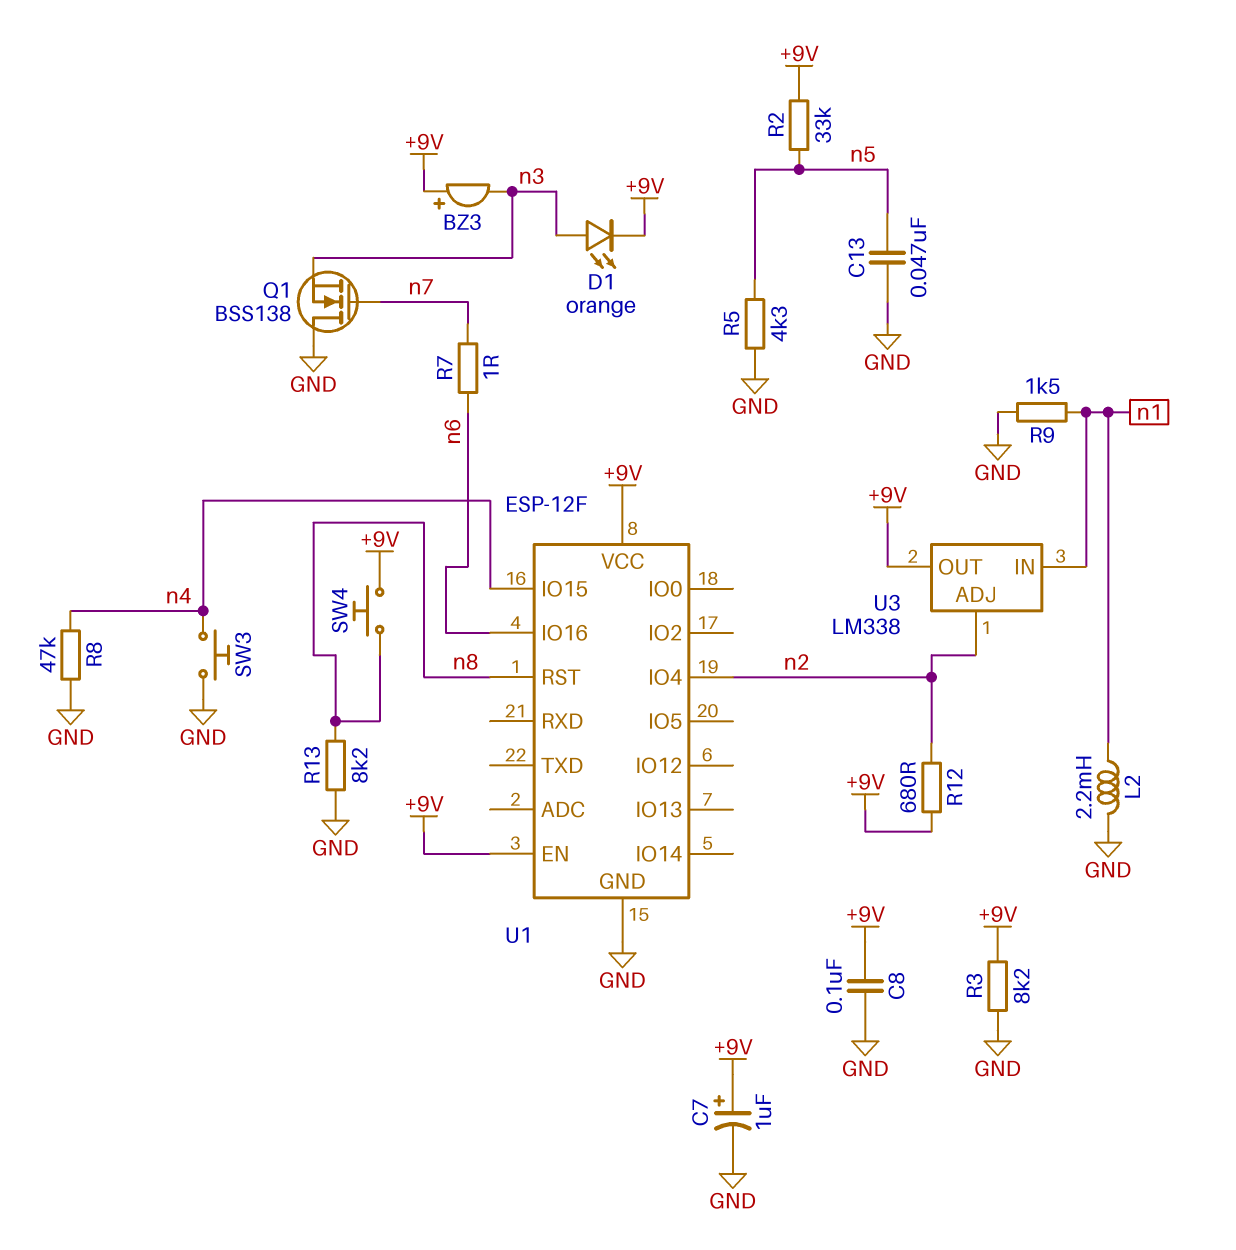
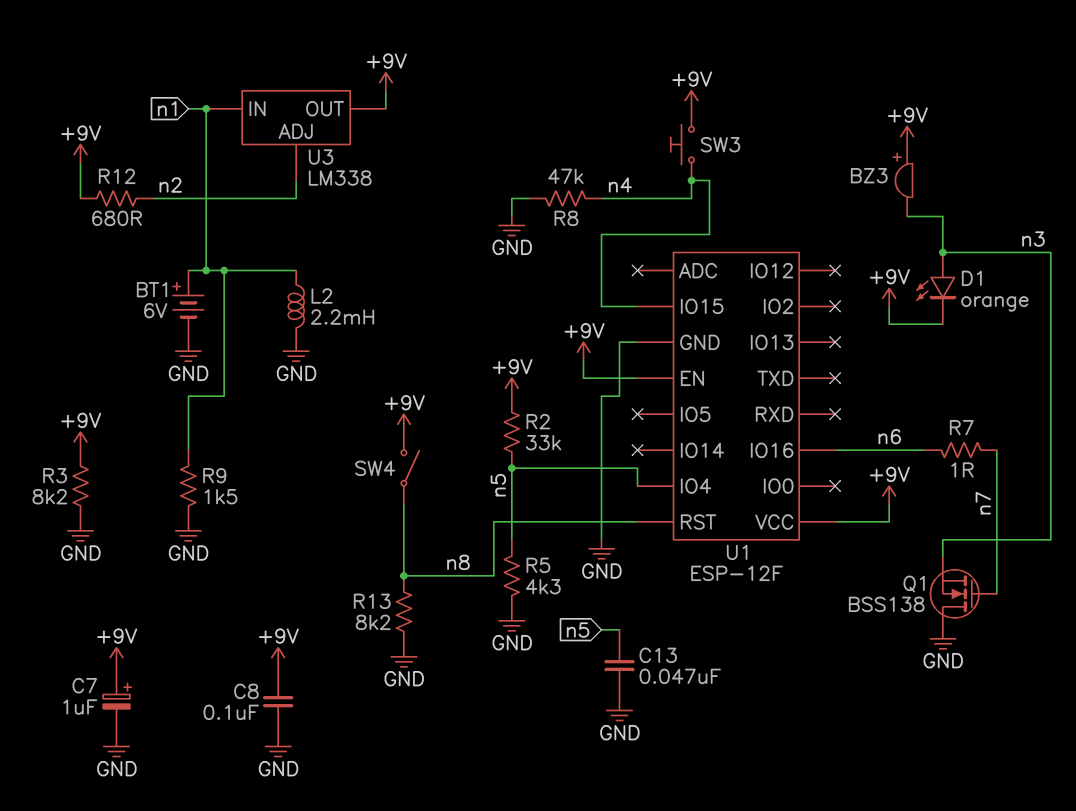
BT1: none -> 6V (plus n1, minus GND)
SW3: button (GND, n4) -> button (+9V, n4)
SW4: button (+9V, n8) -> switch (+9V, n8)
U1 pin IO4: n2 -> n5

